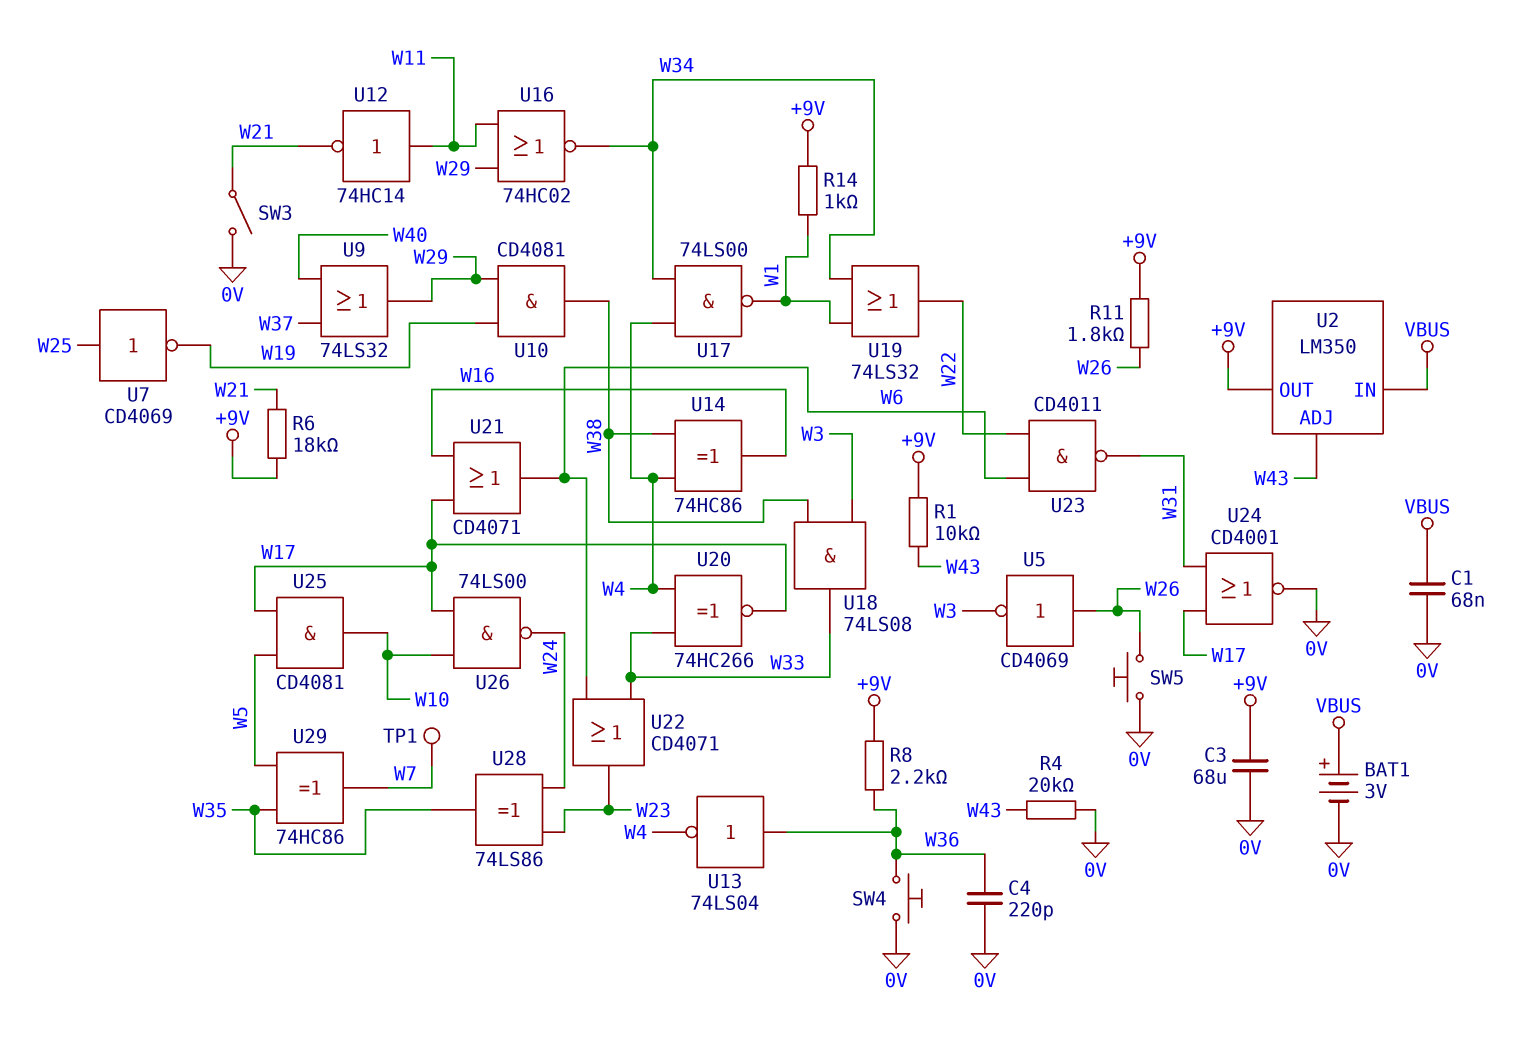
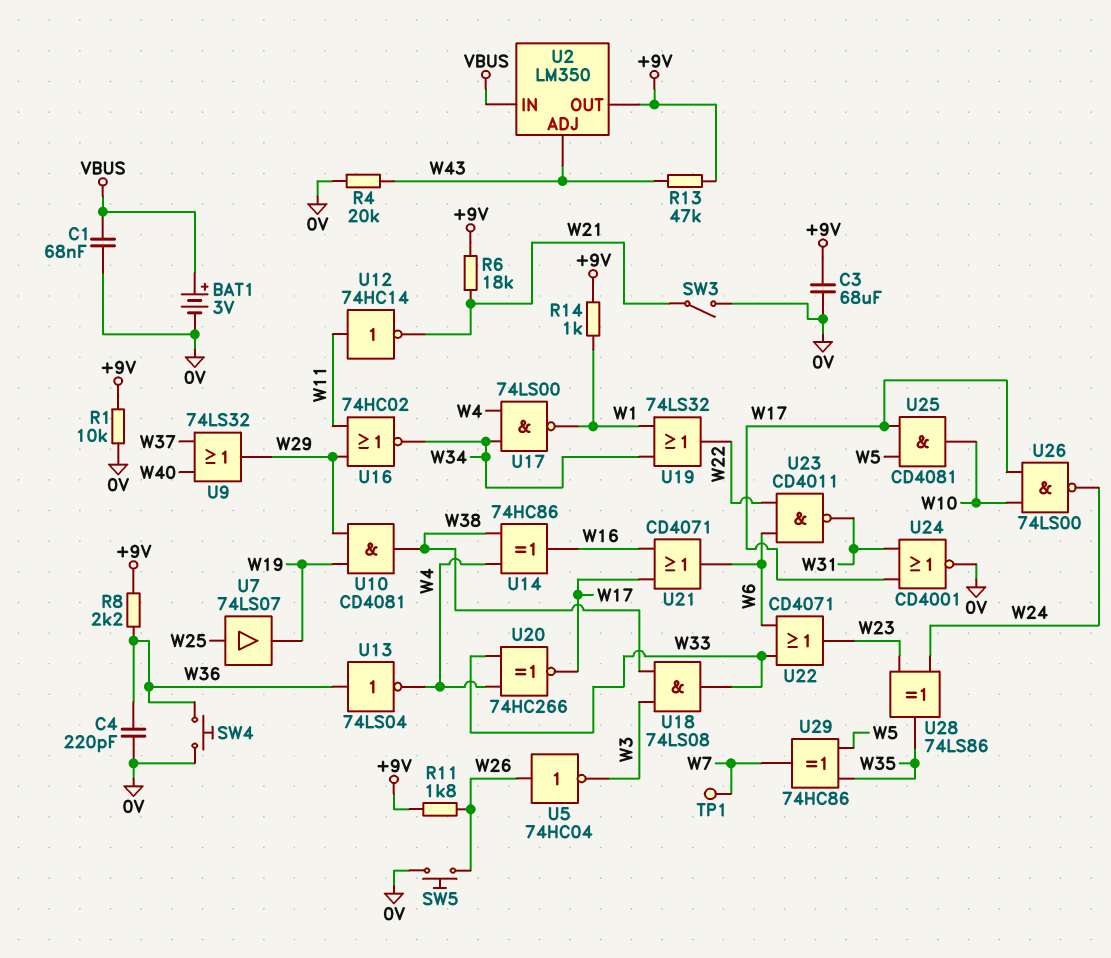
R1: 10k (+9V, W43) -> 10k (+9V, 0V)
R13: none -> 47k (+9V, W43)
U5: NOT CD4069 (in W26, out W3) -> NOT 74HC04 (in W26, out W3)
U7: NOT CD4069 (in W25, out W19) -> buffer 74LS07 (in W25, out W19)

